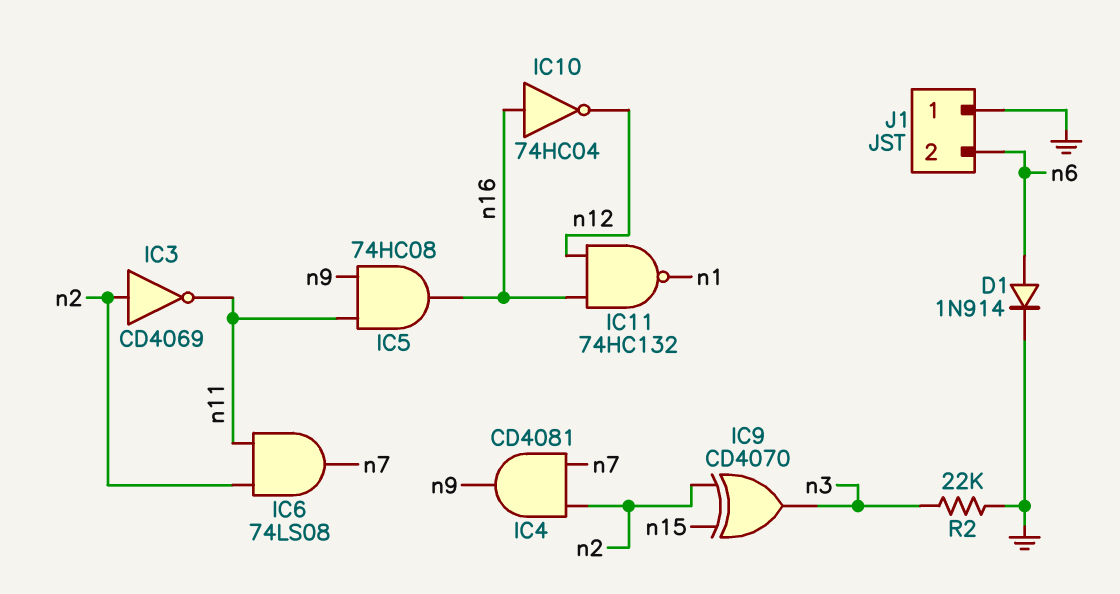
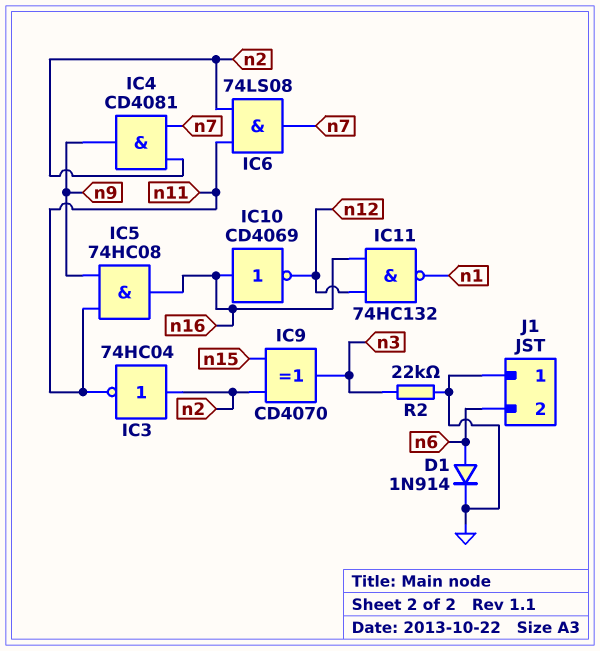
IC3: NOT CD4069 (in n2, out n11) -> NOT 74HC04 (in n2, out n11)
IC10: NOT 74HC04 (in n16, out n12) -> NOT CD4069 (in n16, out n12)

